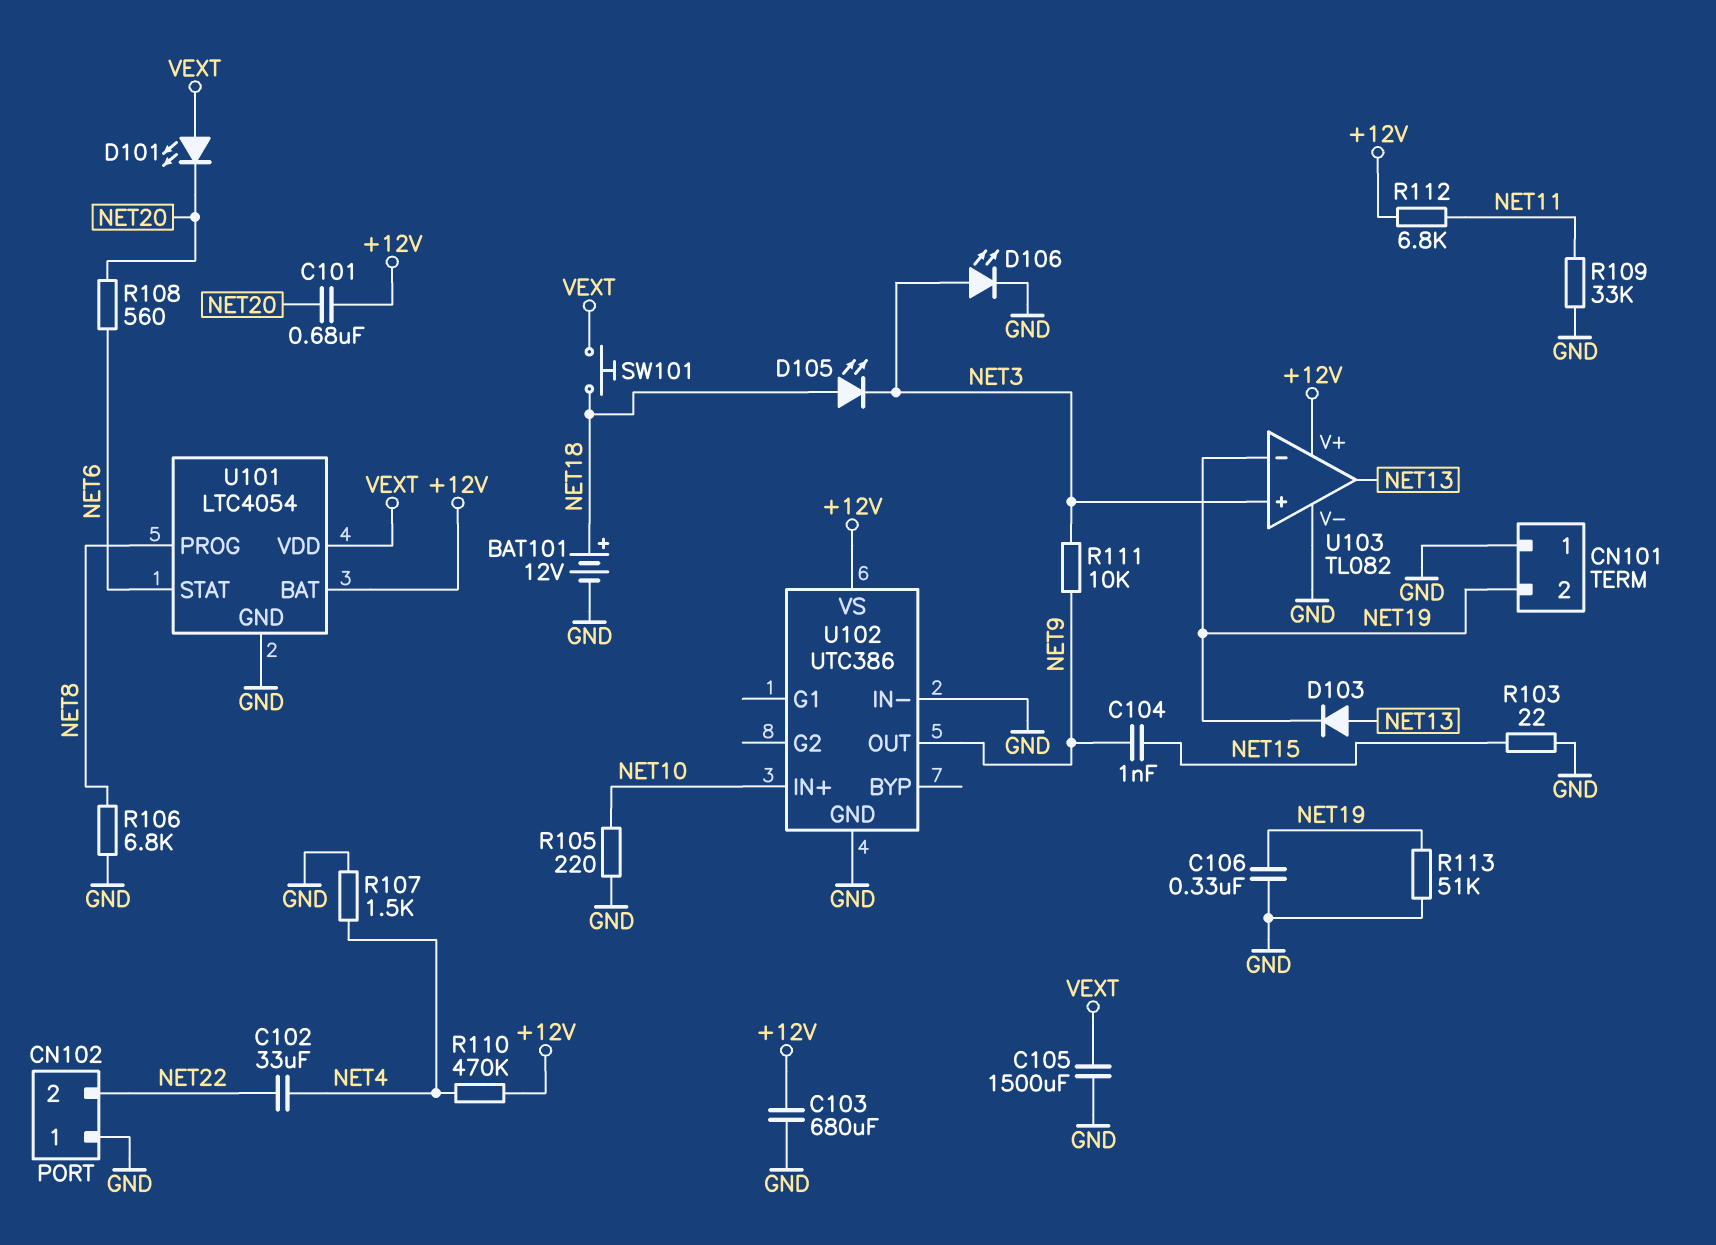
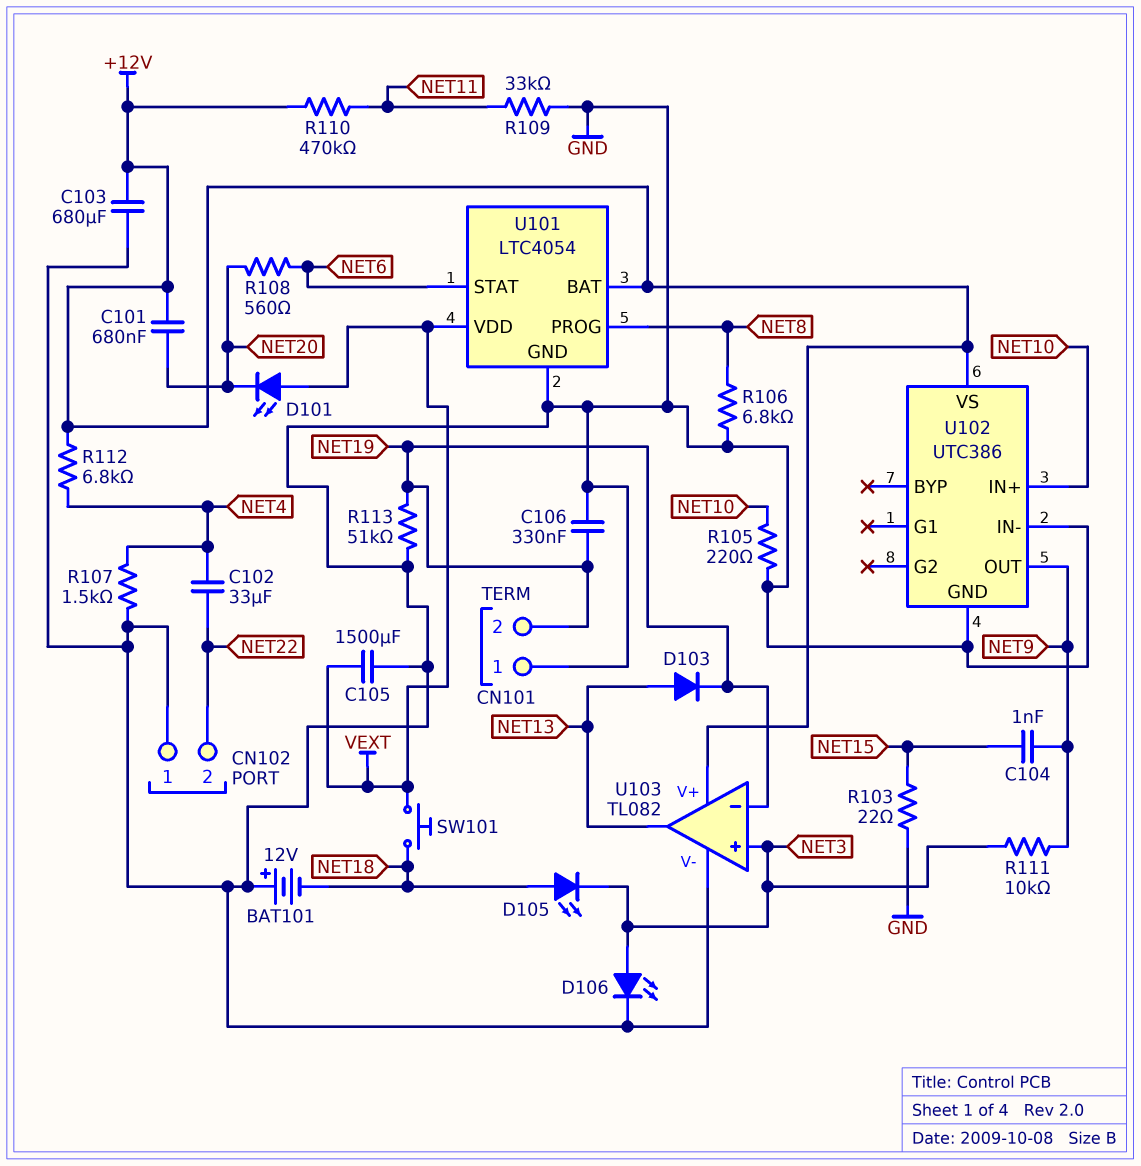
BAT101: 12V (plus NET18, minus GND) -> 12V (plus GND, minus NET18)
R110: 470k (+12V, NET4) -> 470k (+12V, NET11)
R112: 6.8k (+12V, NET11) -> 6.8k (+12V, NET4)

